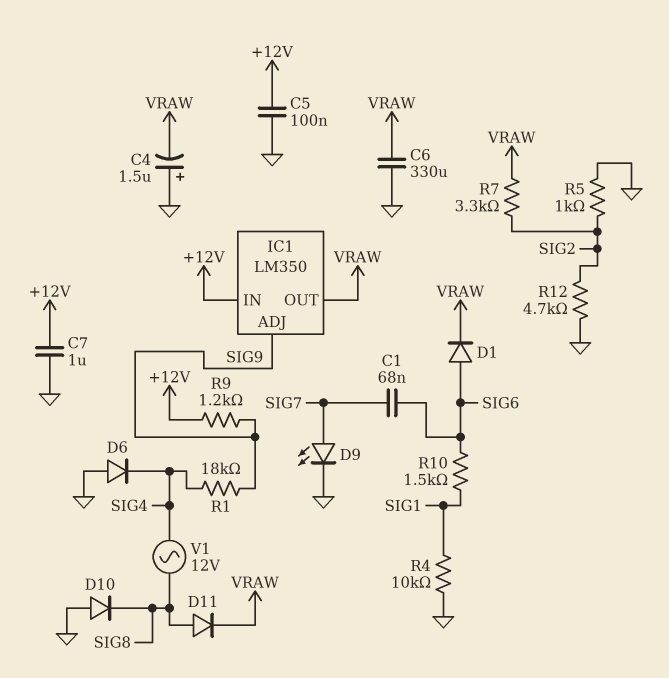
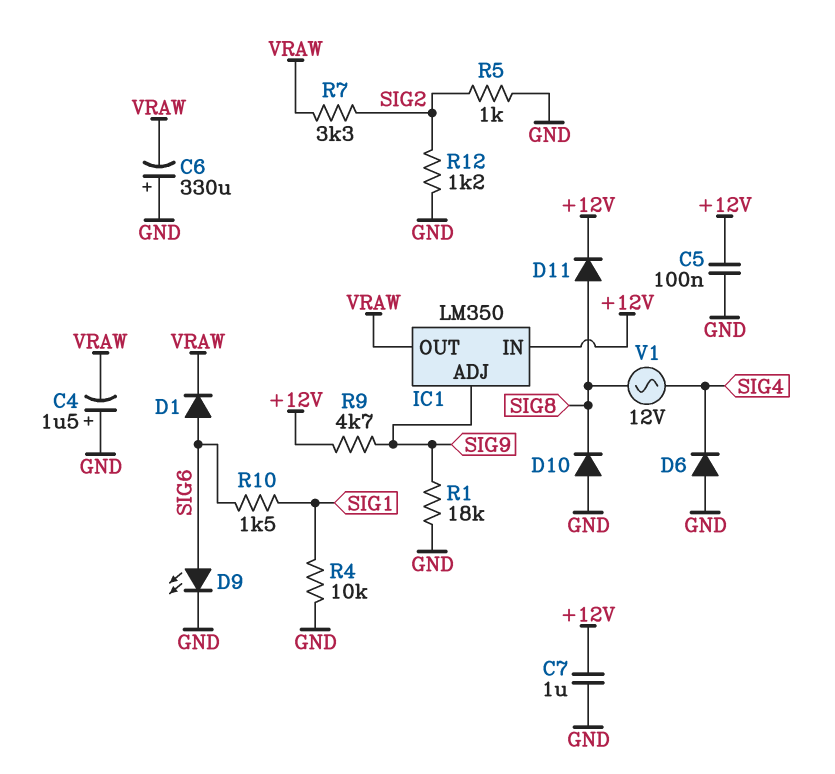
C1: 68nF (SIG6, SIG7) -> none
C6: 330uF (GND, VRAW) -> 330uF (plus GND, minus VRAW)
D9: LED (A SIG7, K GND) -> LED (A SIG6, K GND)
D11: diode (A SIG8, K VRAW) -> diode (A SIG8, K +12V)
R1: 18k (SIG4, SIG9) -> 18k (GND, SIG9)
R9: 1.2k (+12V, SIG9) -> 4.7k (+12V, SIG9)
R12: 4.7k (GND, SIG2) -> 1.2k (GND, SIG2)

